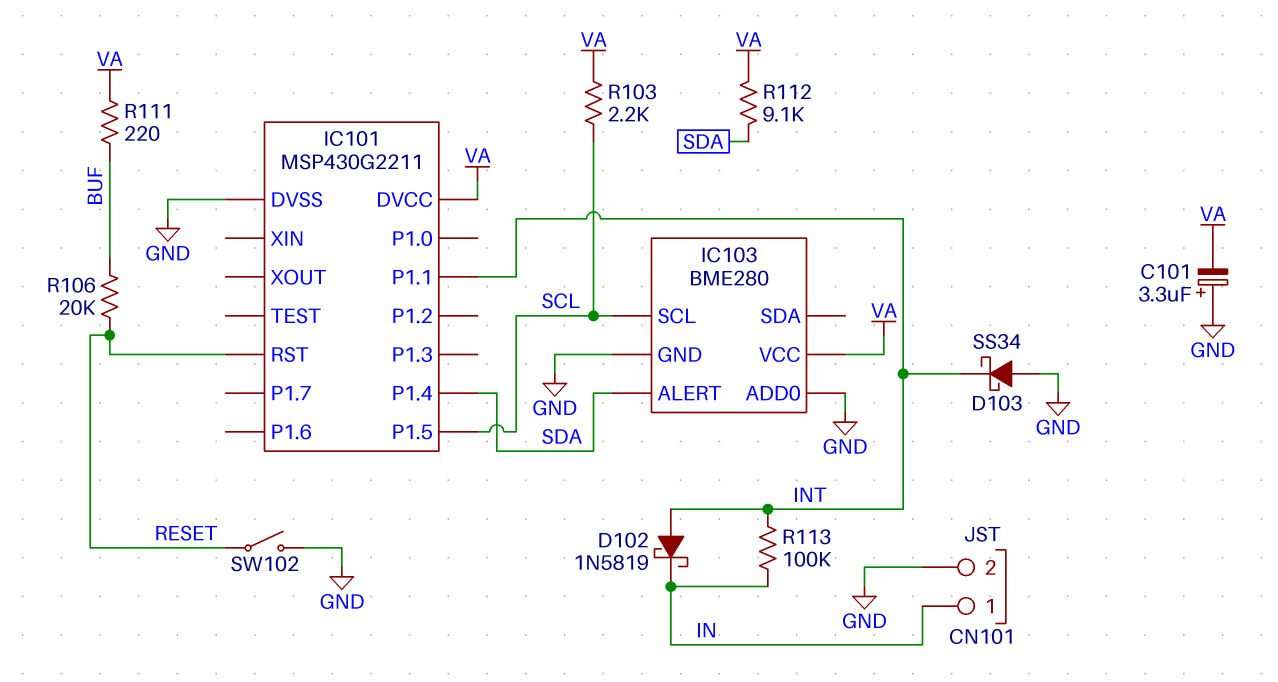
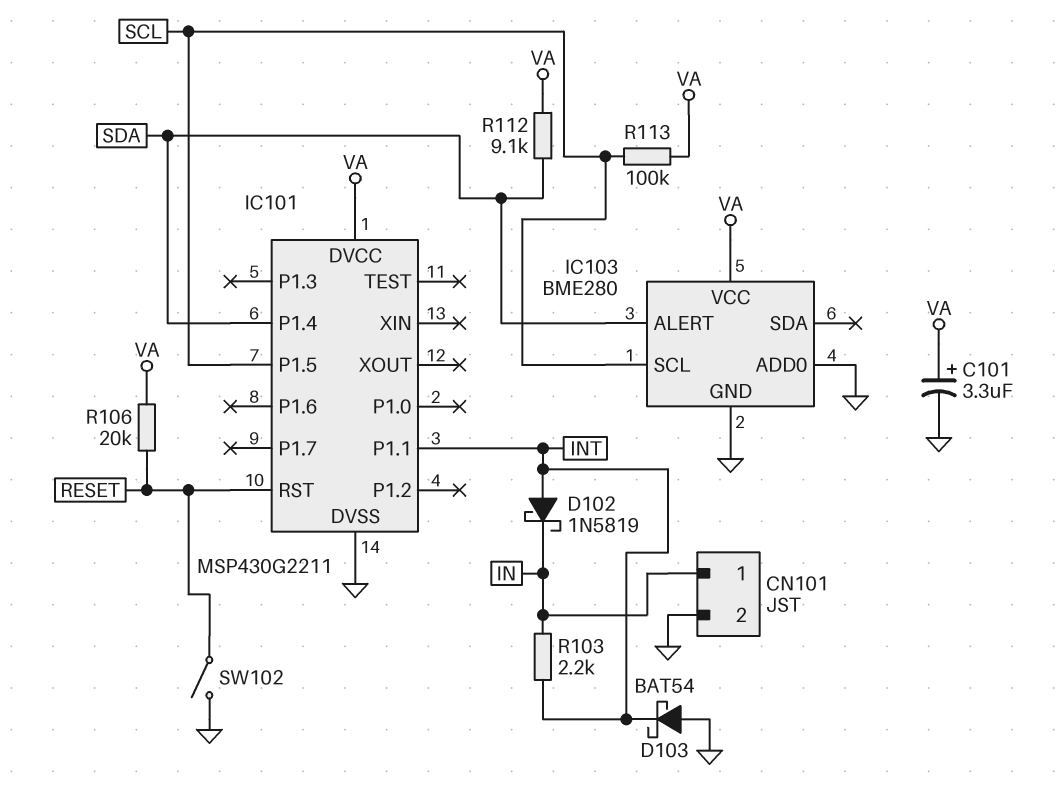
C101: 3.3uF (plus GND, minus VA) -> 3.3uF (plus VA, minus GND)
D103: schottky SS34 (A GND, K INT) -> schottky BAT54 (A GND, K INT)
R103: 2.2k (SCL, VA) -> 2.2k (IN, INT)
R106: 20k (BUF, RESET) -> 20k (RESET, VA)
R111: 220 (BUF, VA) -> none
R113: 100k (IN, INT) -> 100k (SCL, VA)

